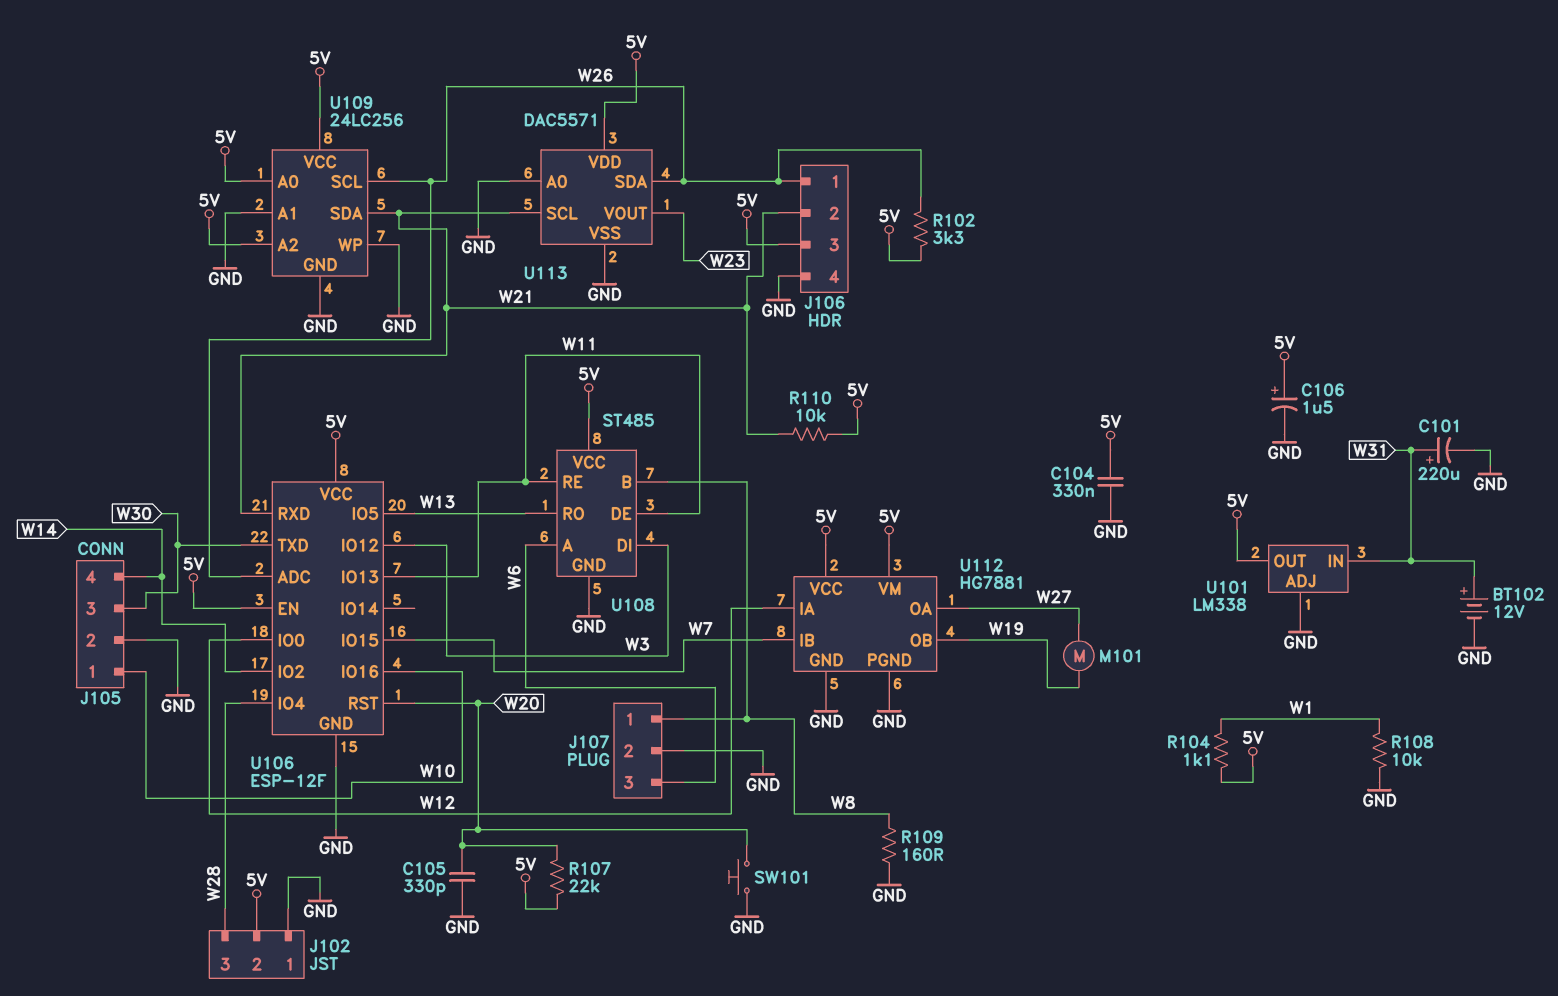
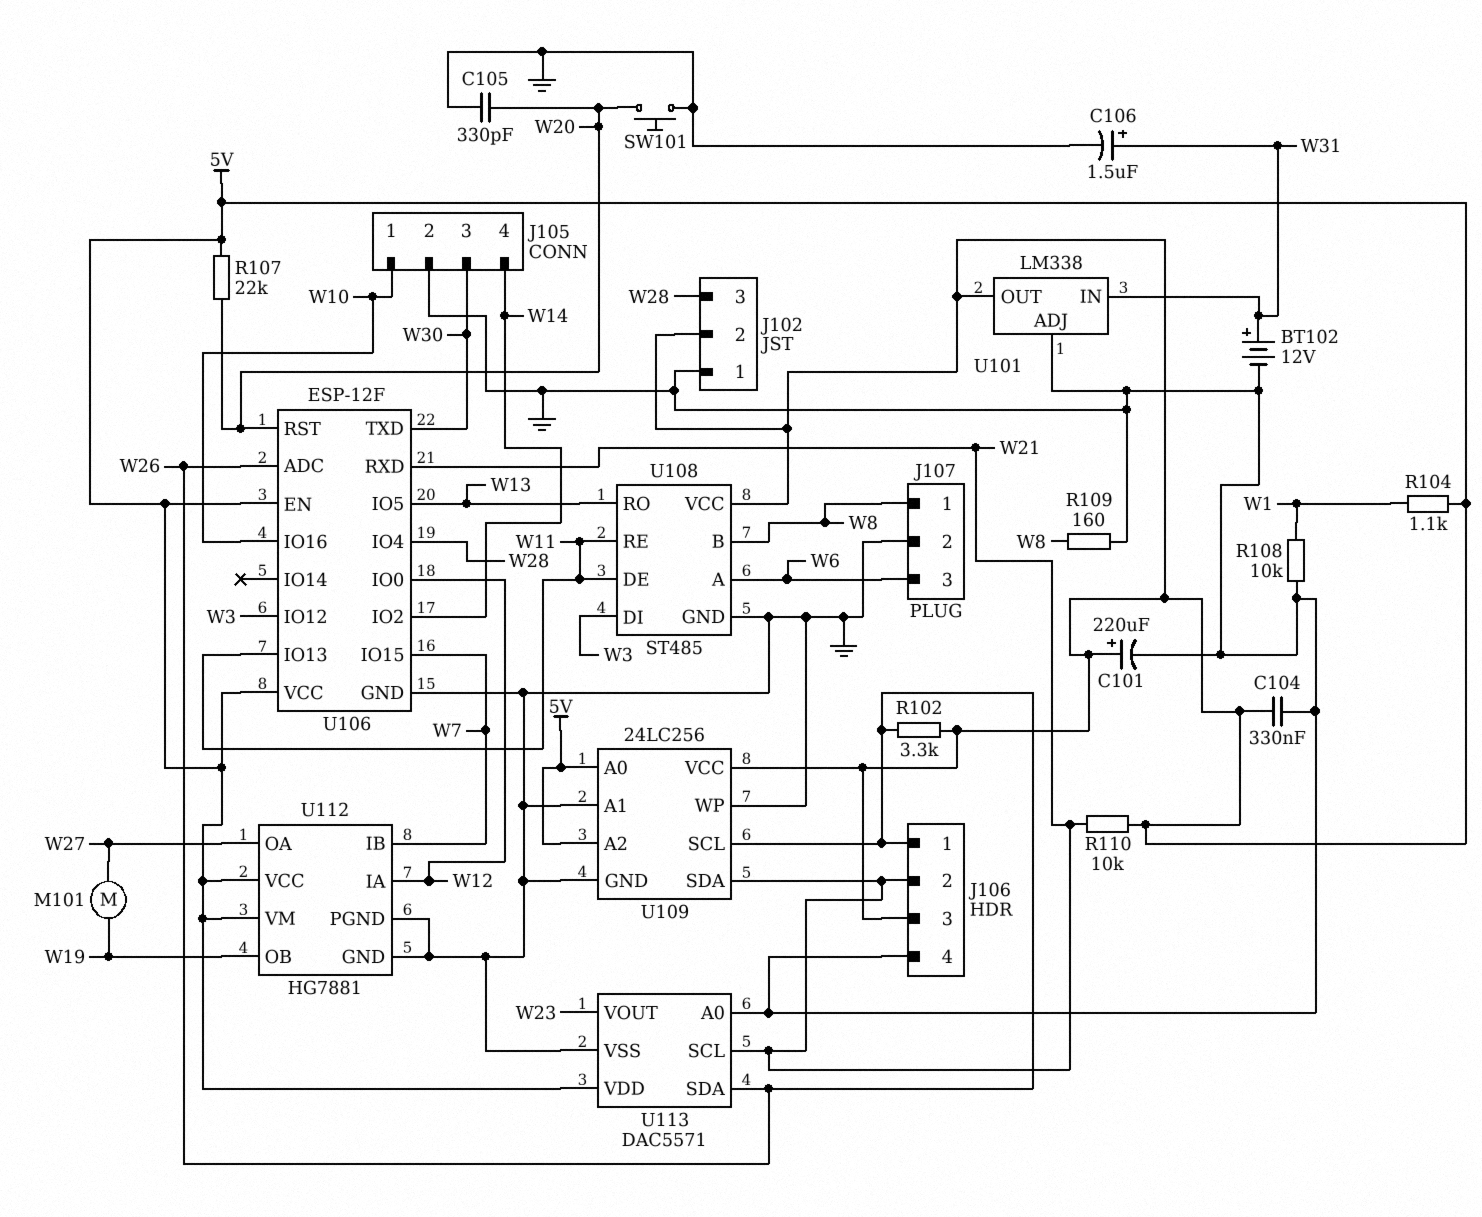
C101: 220uF (plus W31, minus GND) -> 220uF (plus 5V, minus GND)
C106: 1.5uF (plus 5V, minus GND) -> 1.5uF (plus W31, minus GND)

